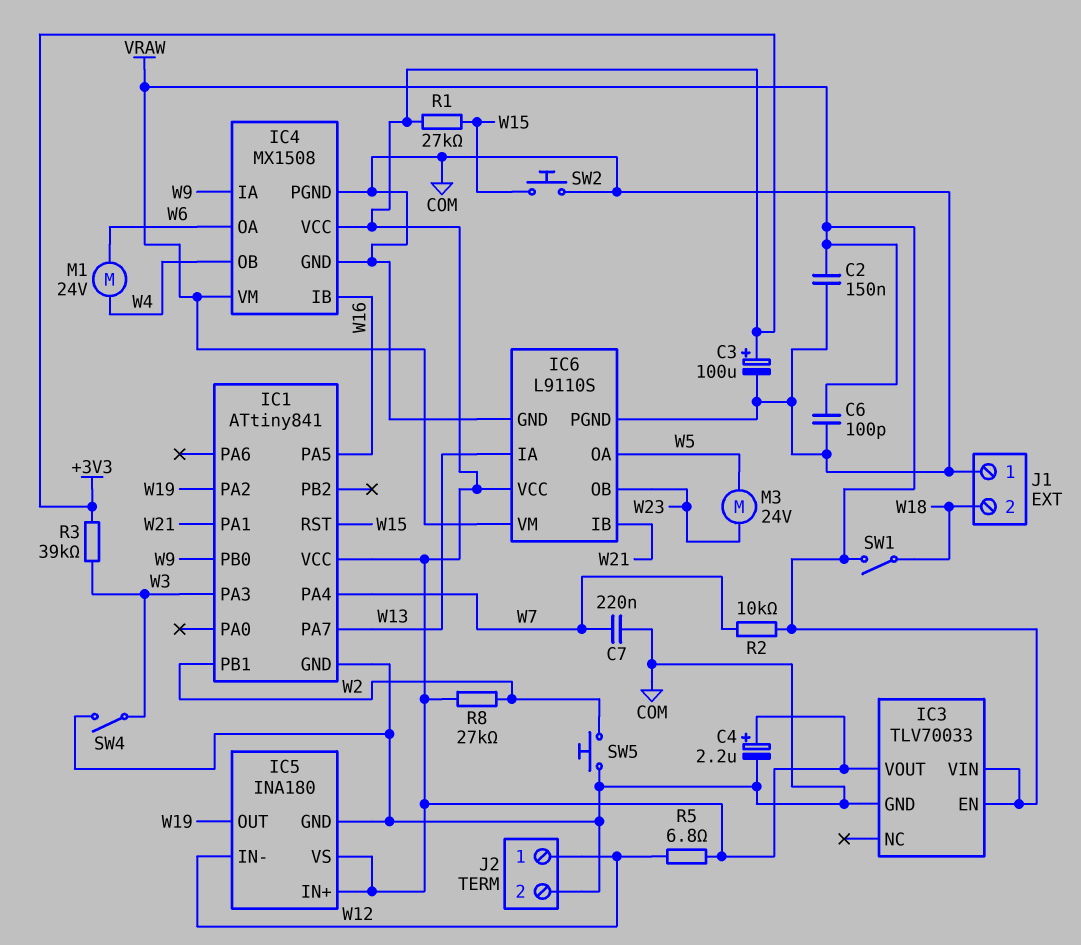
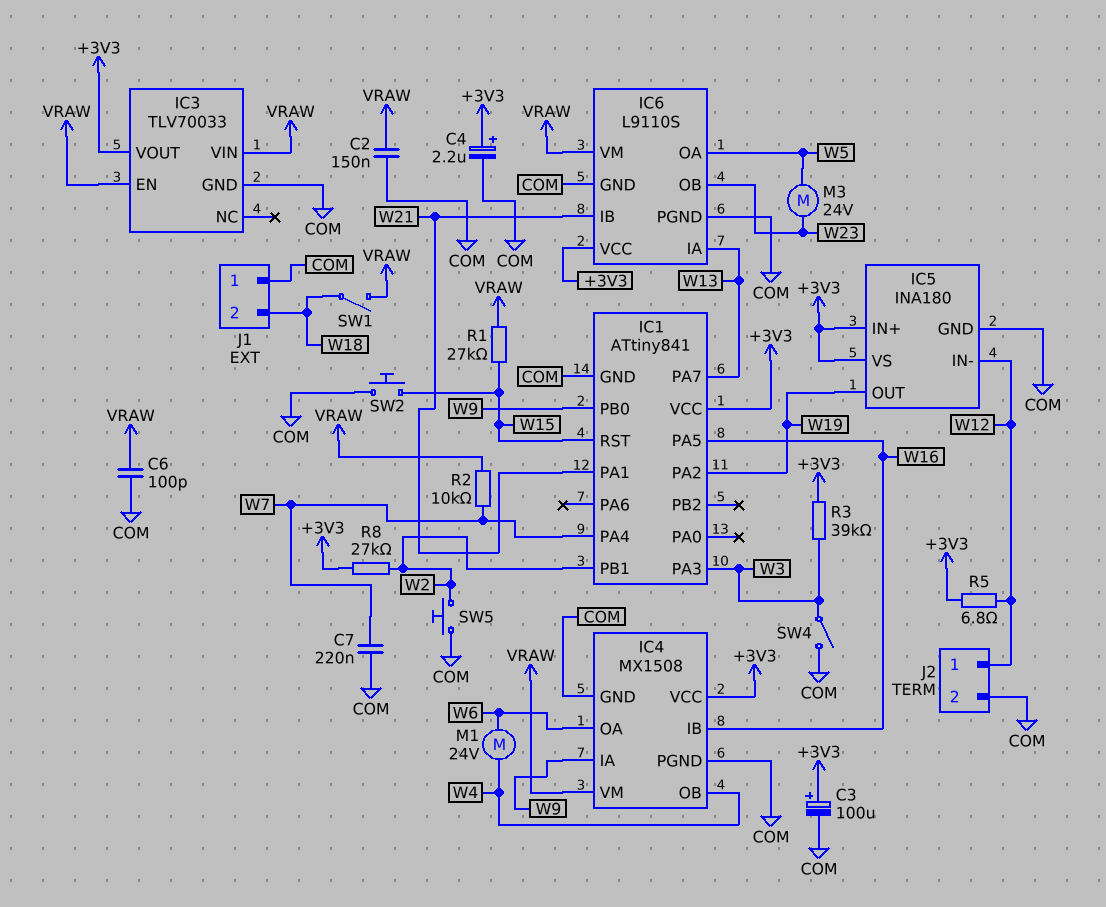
R1: 27k (+3V3, W15) -> 27k (VRAW, W15)

